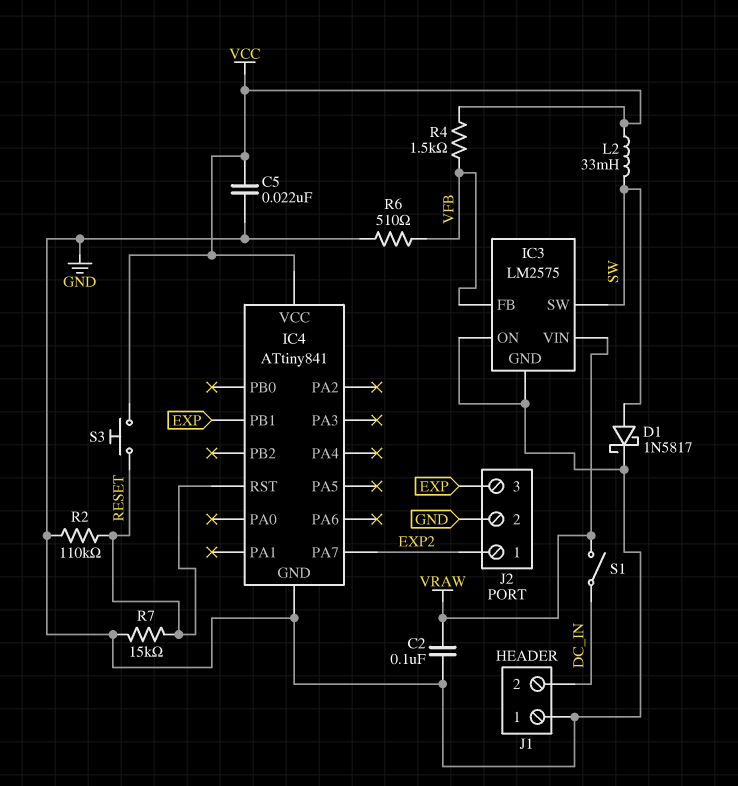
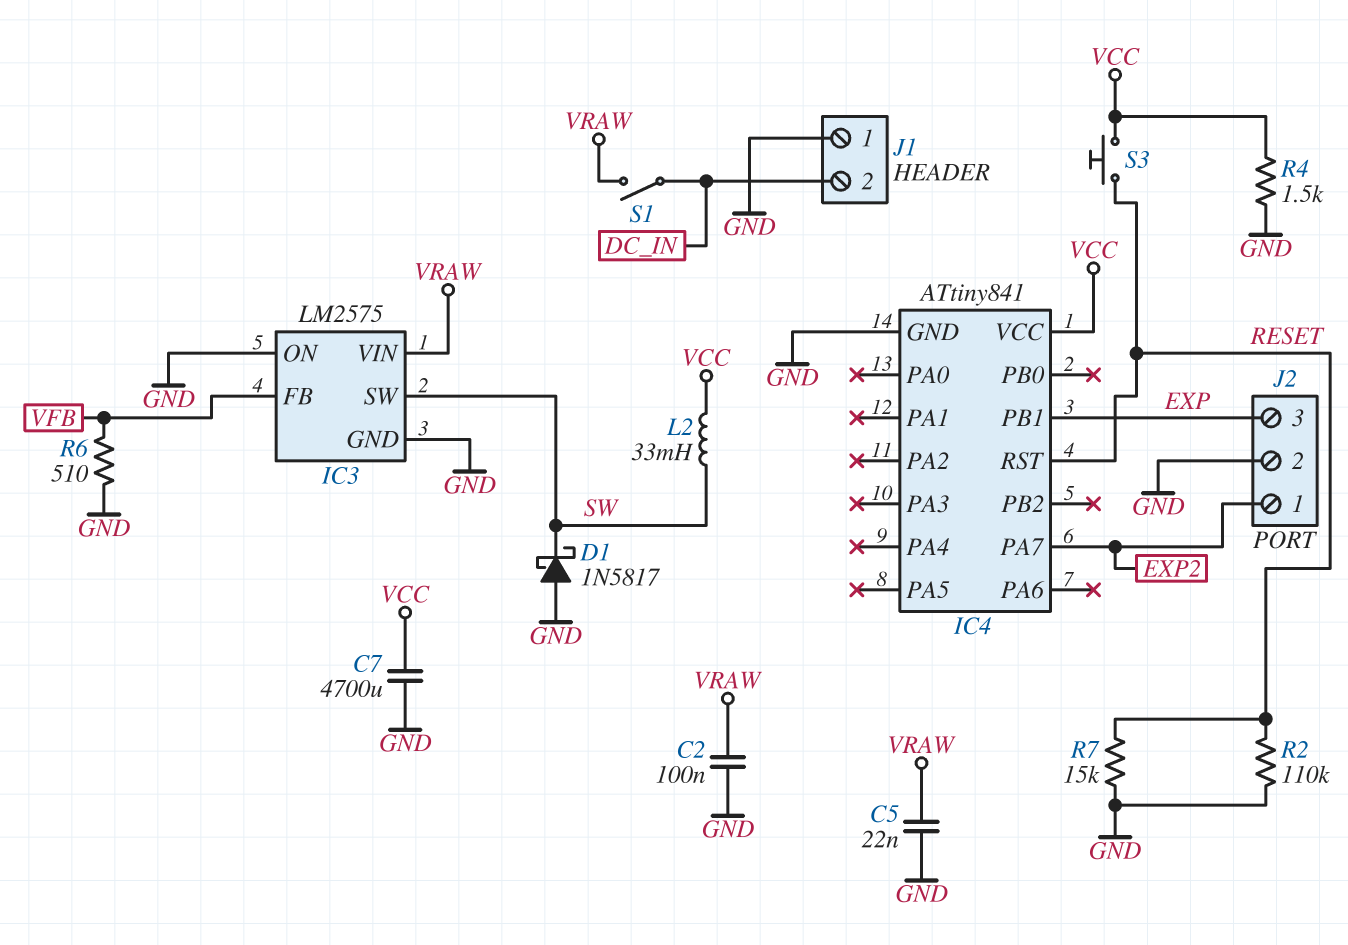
C5: 22nF (GND, VCC) -> 22nF (GND, VRAW)
C7: none -> 4700uF (GND, VCC)
D1: schottky 1N5817 (A SW, K GND) -> schottky 1N5817 (A GND, K SW)
R4: 1.5k (VCC, VFB) -> 1.5k (GND, VCC)

